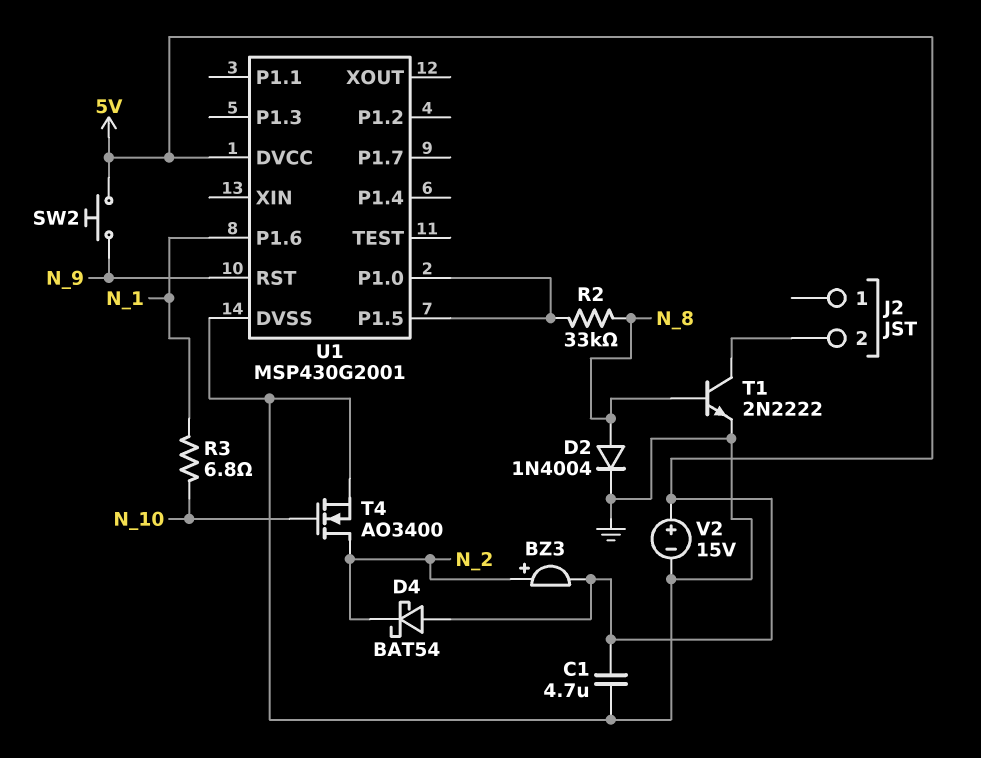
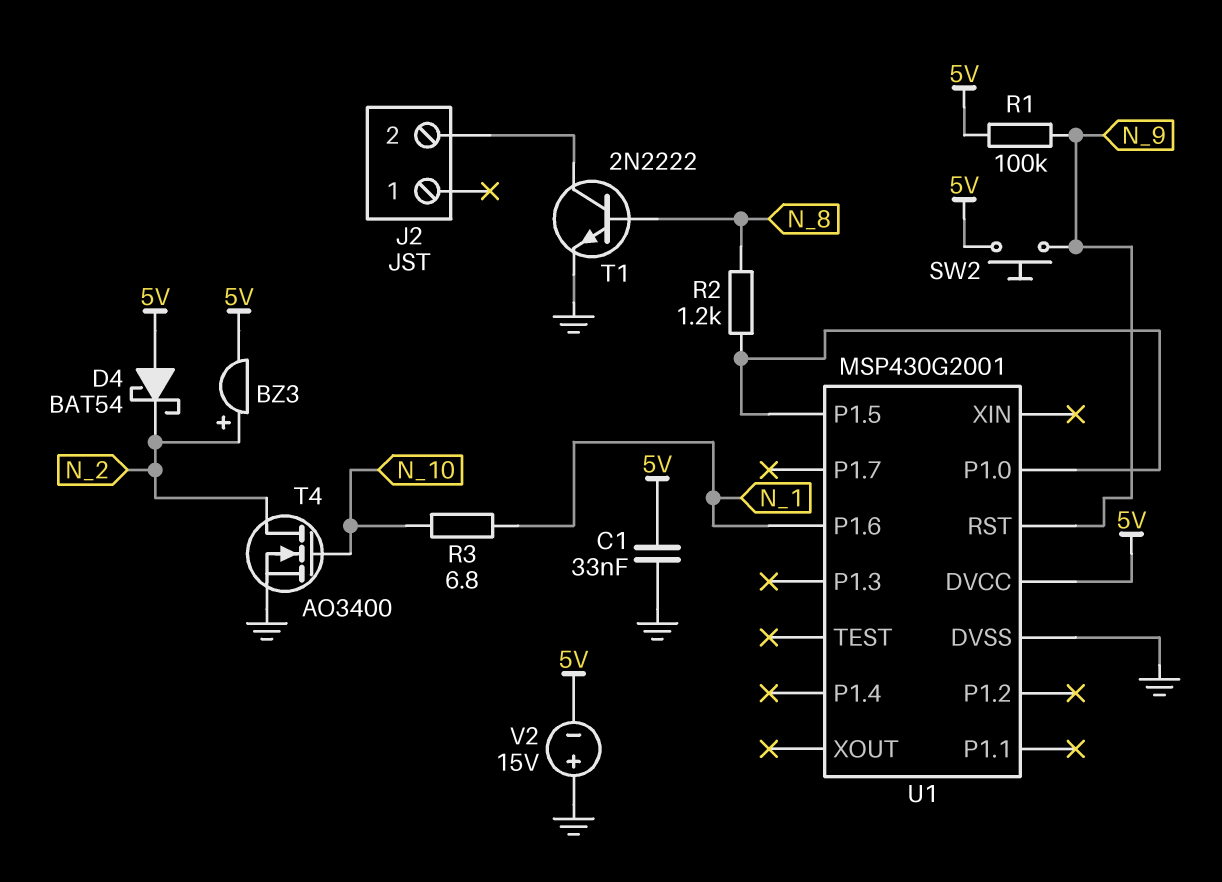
C1: 4.7uF (5V, GND) -> 33nF (5V, GND)
D2: diode 1N4004 (A N_8, K GND) -> none
R1: none -> 100k (5V, N_9)
R2: 33k (N_8, U1/P1.0) -> 1.2k (N_8, U1/P1.0)
V2: 15V (plus 5V, minus GND) -> 15V (plus GND, minus 5V)

